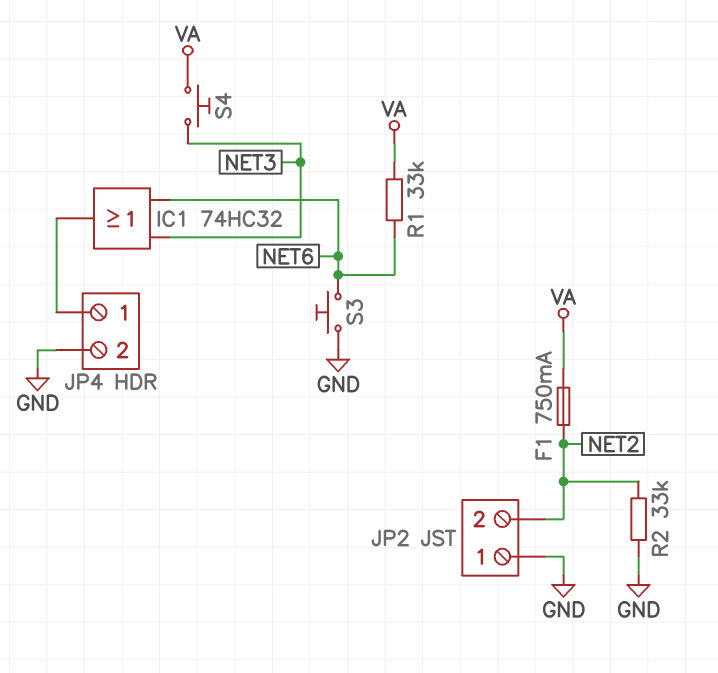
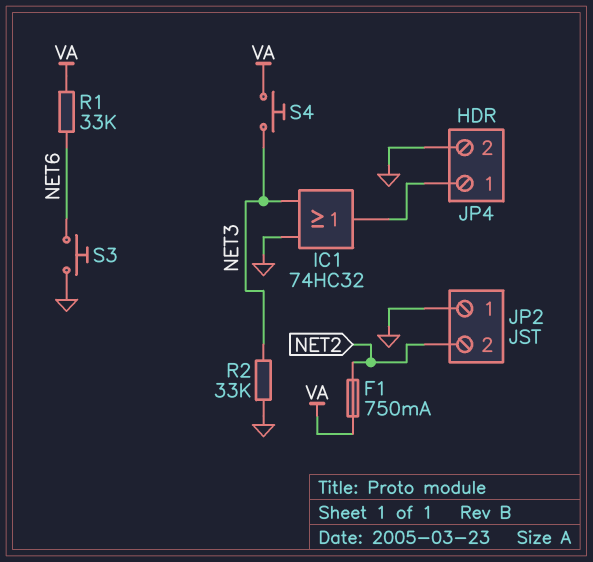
IC1: OR 74HC32 (in NET3, in NET6, out JP4/1) -> OR 74HC32 (in GND, in NET3, out JP4/1)
R2: 33k (GND, NET2) -> 33k (GND, NET3)

